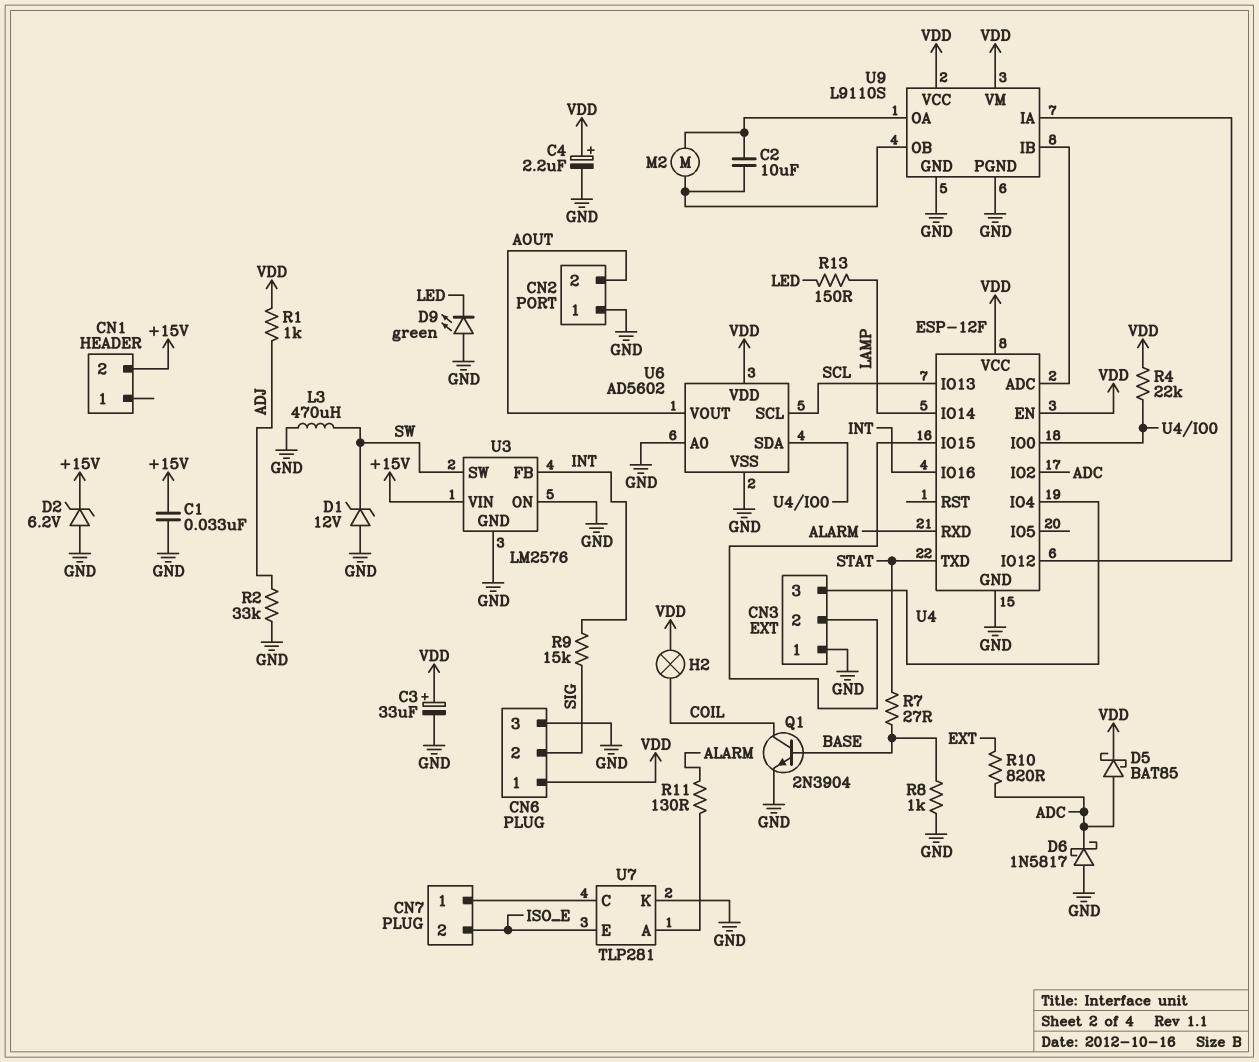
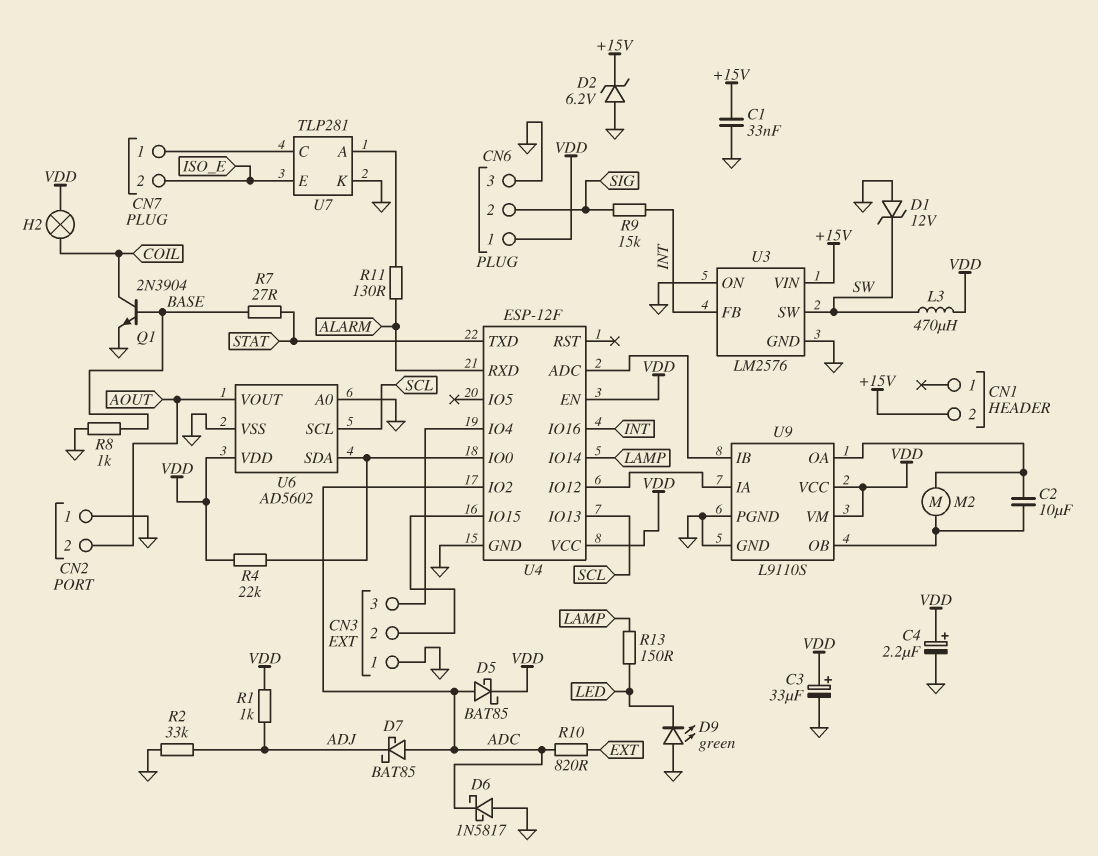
D7: none -> schottky BAT85 (A ADC, K ADJ)
L3: 470uH (GND, SW) -> 470uH (SW, VDD)

